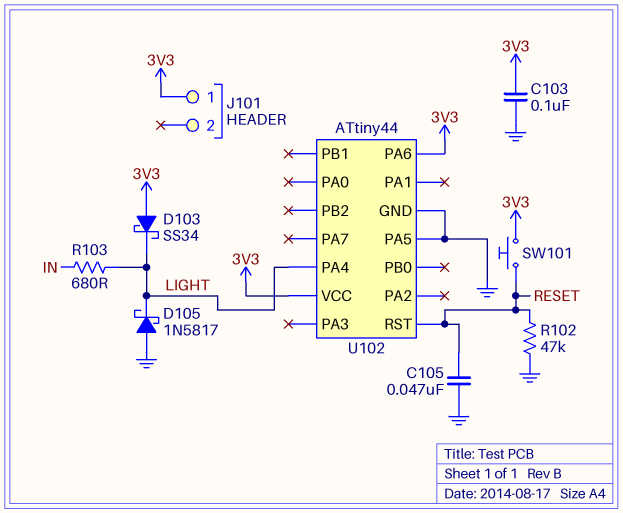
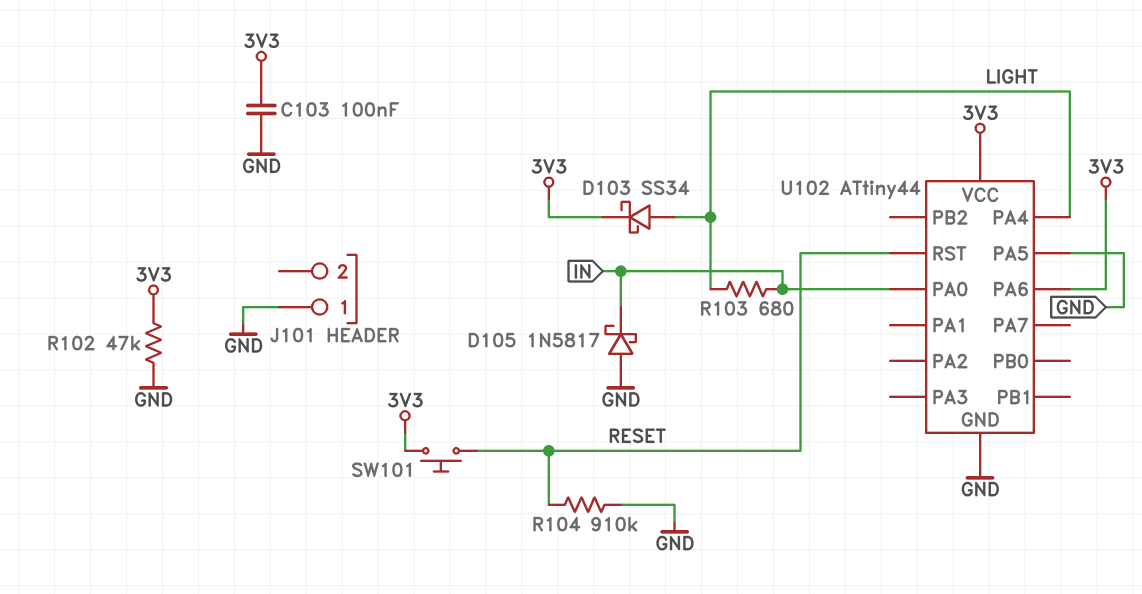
C105: 47nF (GND, RESET) -> none
D103: schottky SS34 (A 3V3, K LIGHT) -> schottky SS34 (A LIGHT, K 3V3)
D105: schottky 1N5817 (A GND, K LIGHT) -> schottky 1N5817 (A GND, K IN)
J101 pin 1: 3V3 -> GND
R102: 47k (GND, RESET) -> 47k (3V3, GND)
R104: none -> 910k (GND, RESET)
U102 pin PA0: none -> IN

